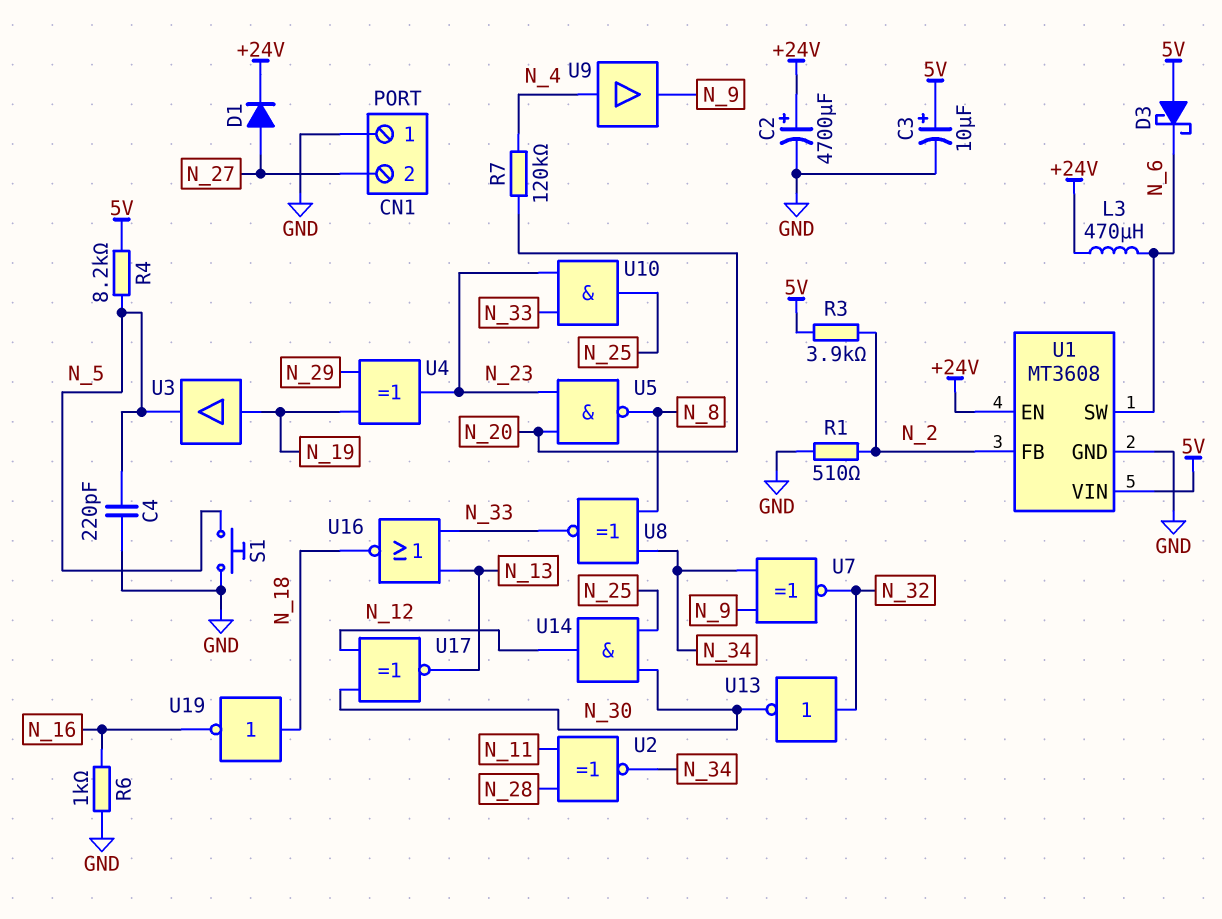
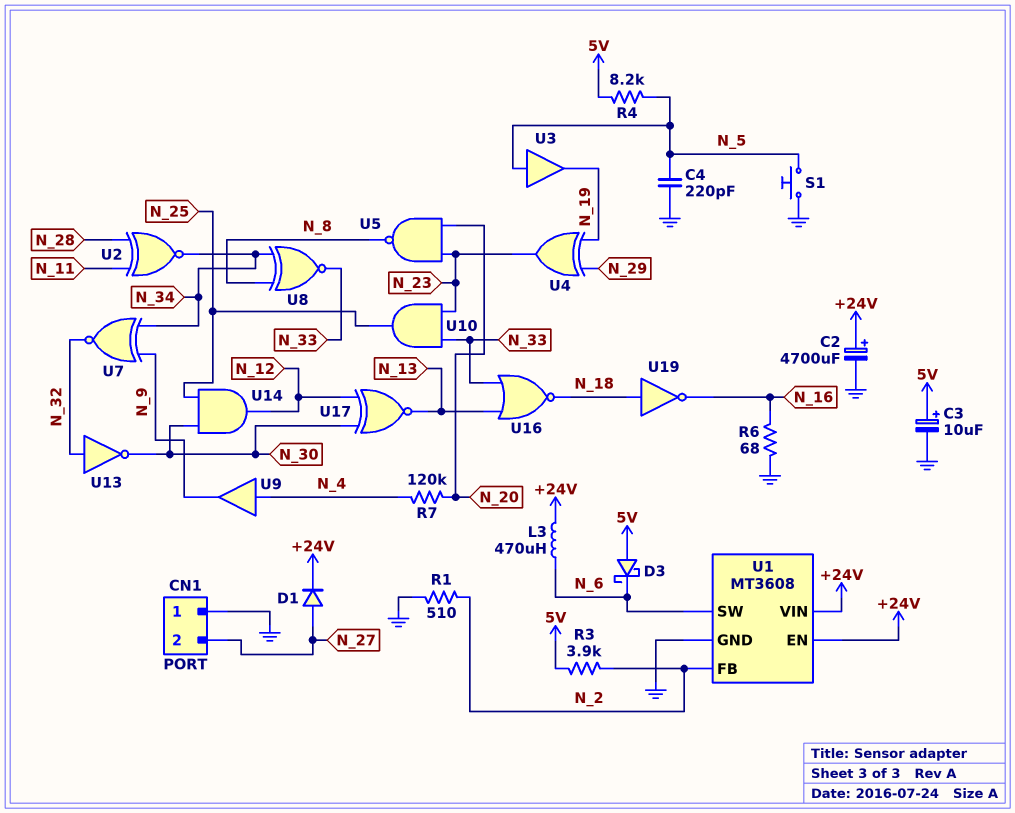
R6: 1k (GND, N_16) -> 68 (GND, N_16)
U1 pin VIN: 5V -> +24V
U3: buffer (in N_19, out N_5) -> buffer (in N_5, out N_19)

